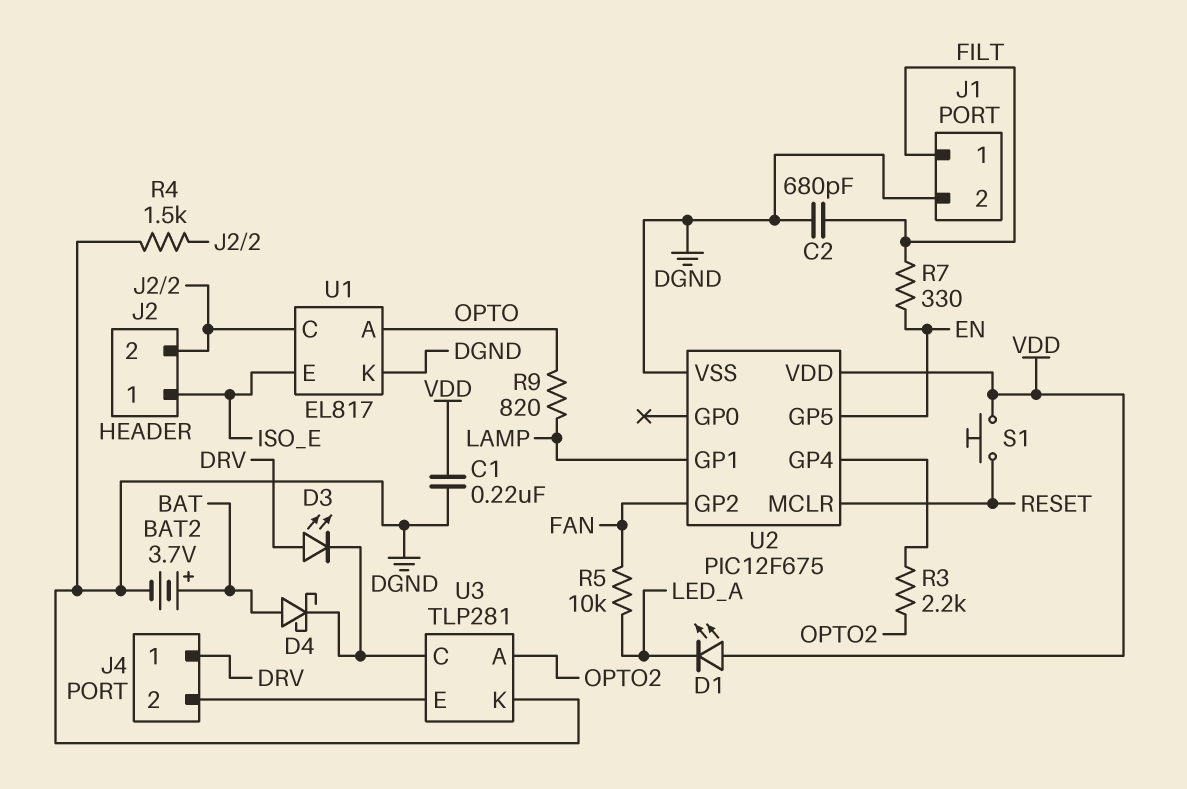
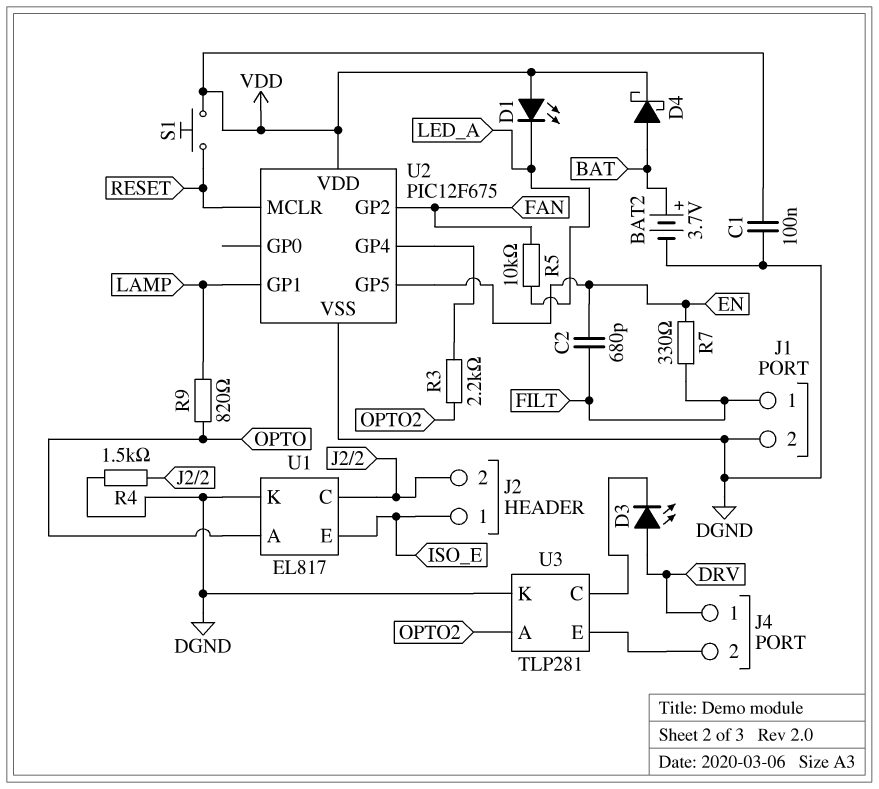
C1: 220nF (DGND, VDD) -> 100nF (DGND, VDD)
C2: 680pF (DGND, FILT) -> 680pF (EN, FILT)
D4: schottky (A BAT, K U3/C) -> schottky (A BAT, K VDD)

